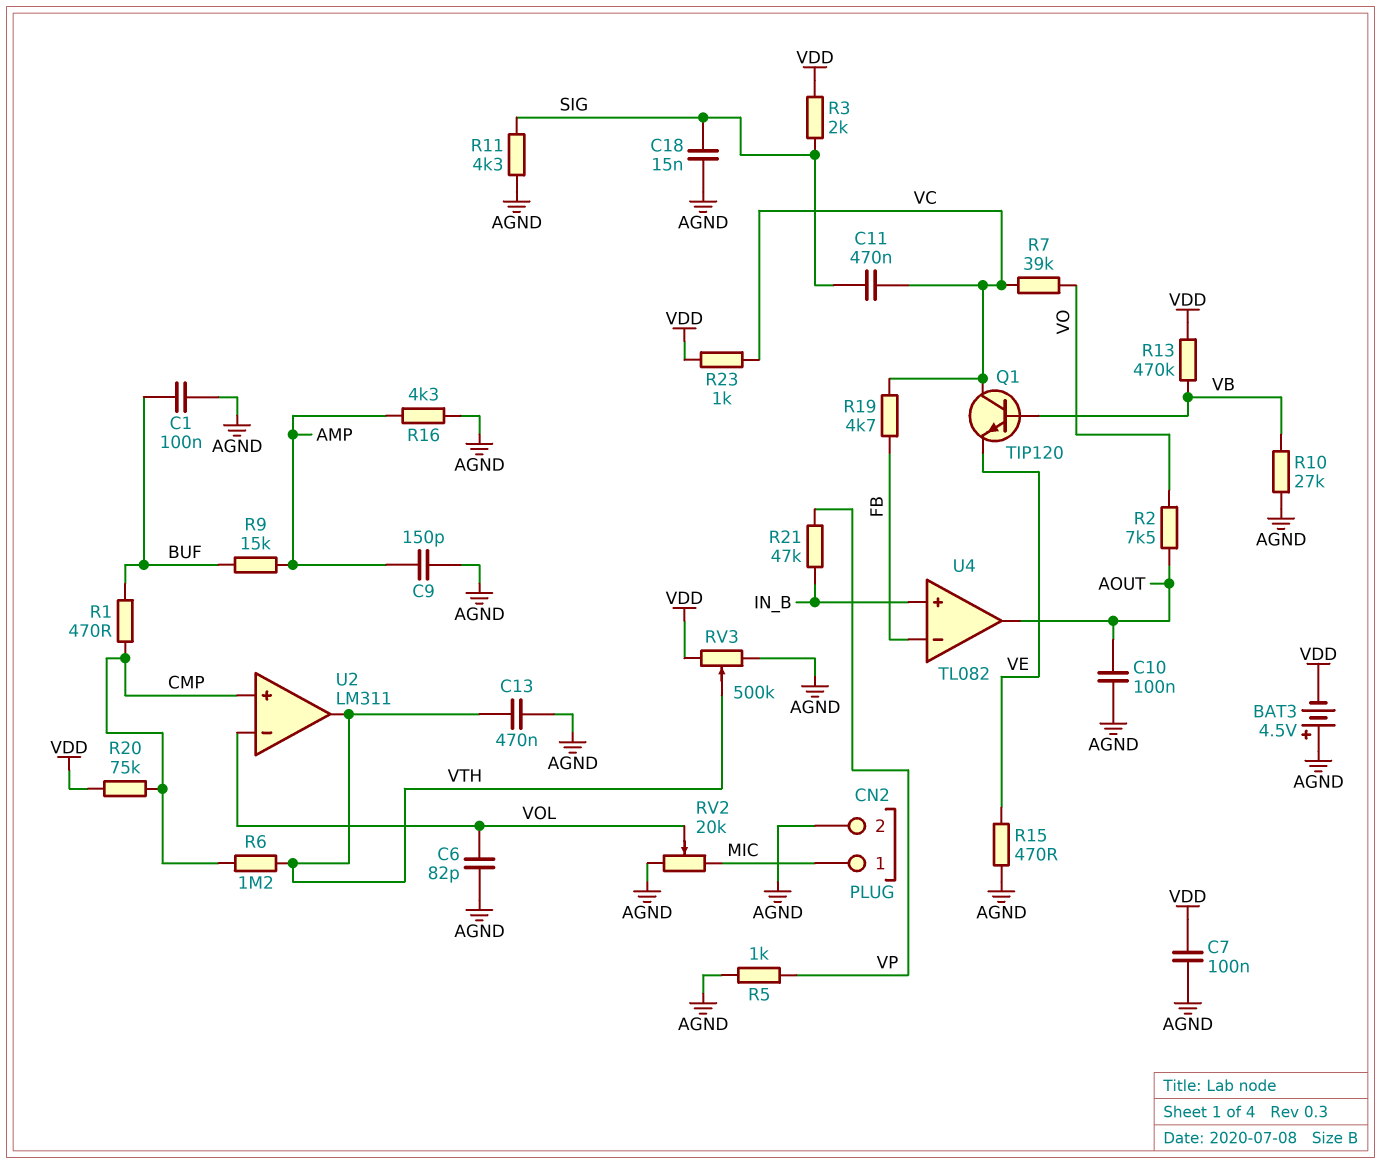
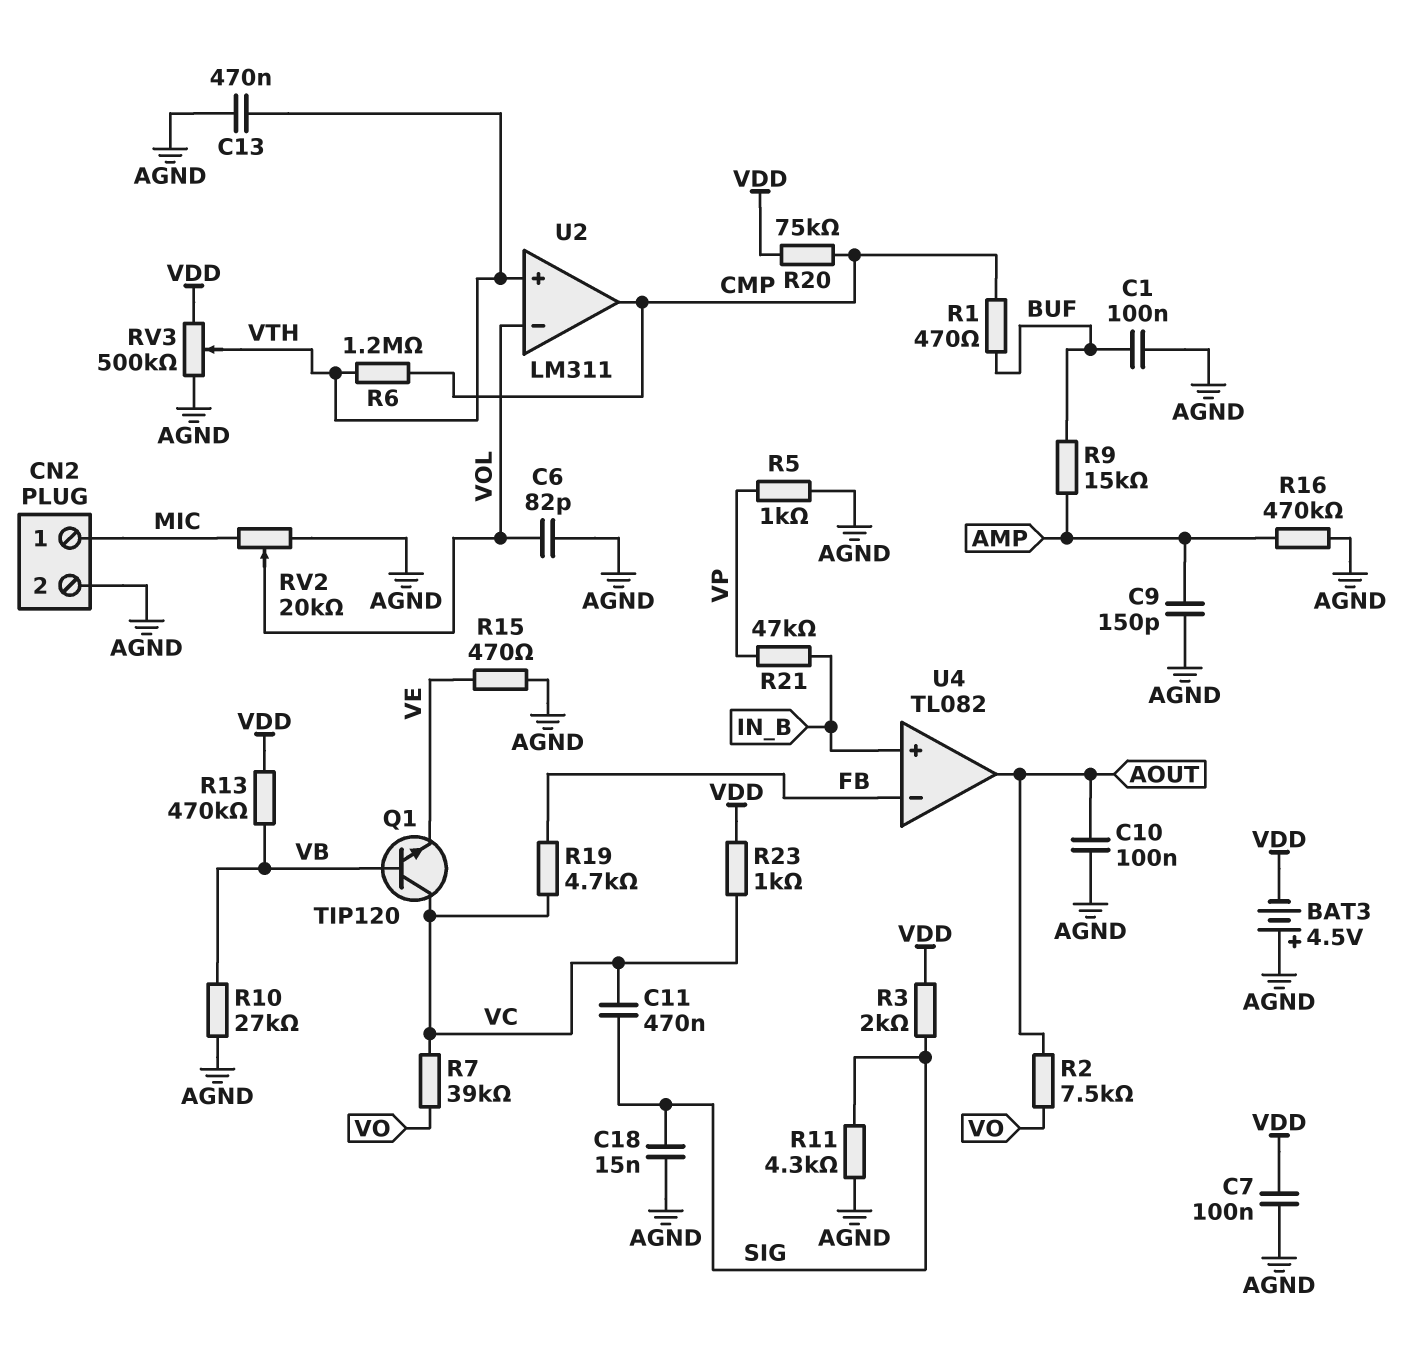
R16: 4.3k (AGND, AMP) -> 470k (AGND, AMP)
U2 pin in+: CMP -> VTH
U2 pin out: VTH -> CMP

